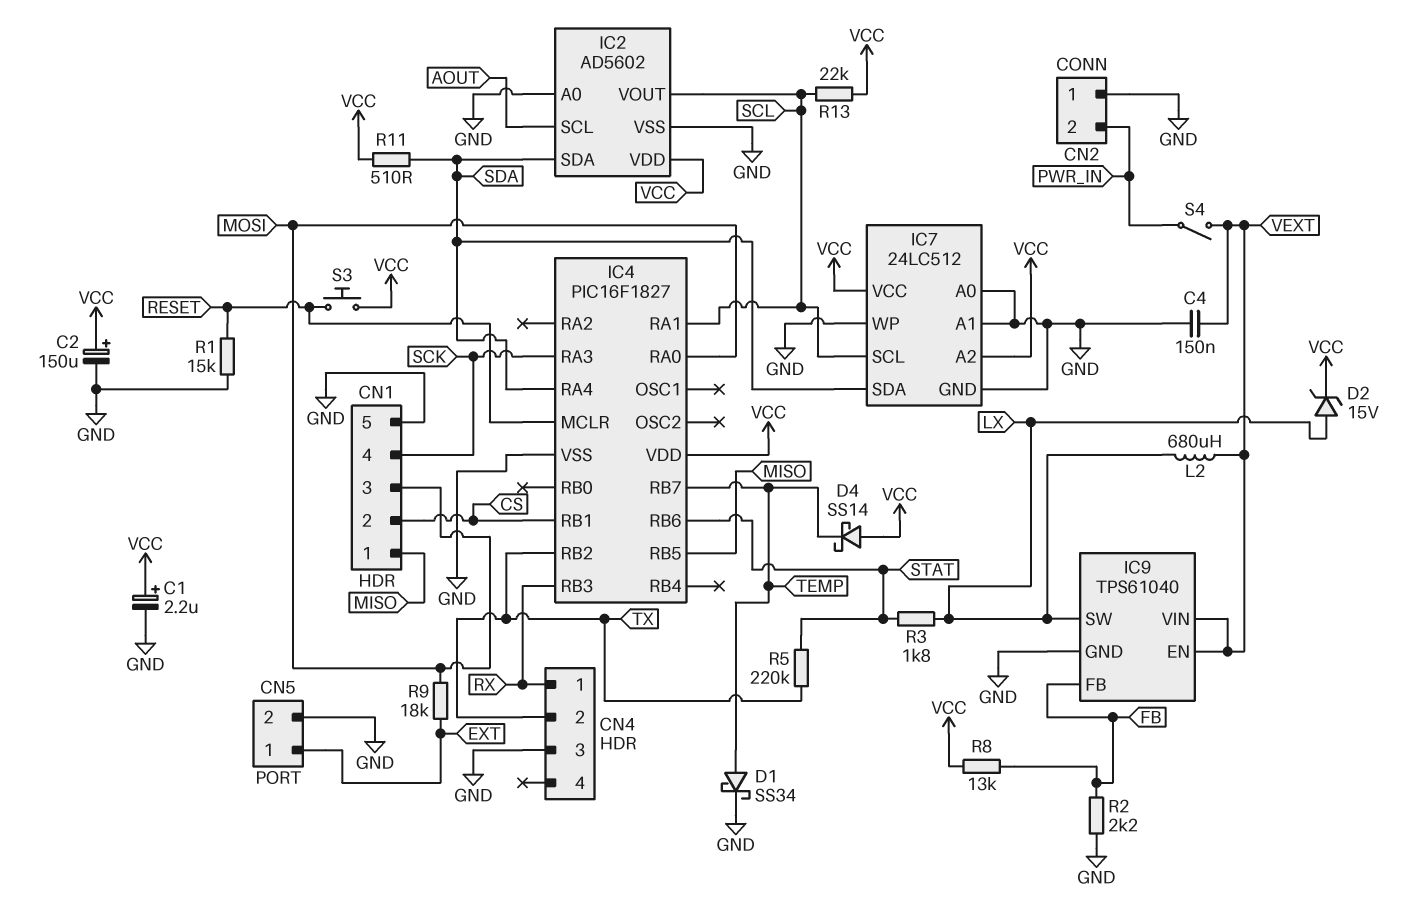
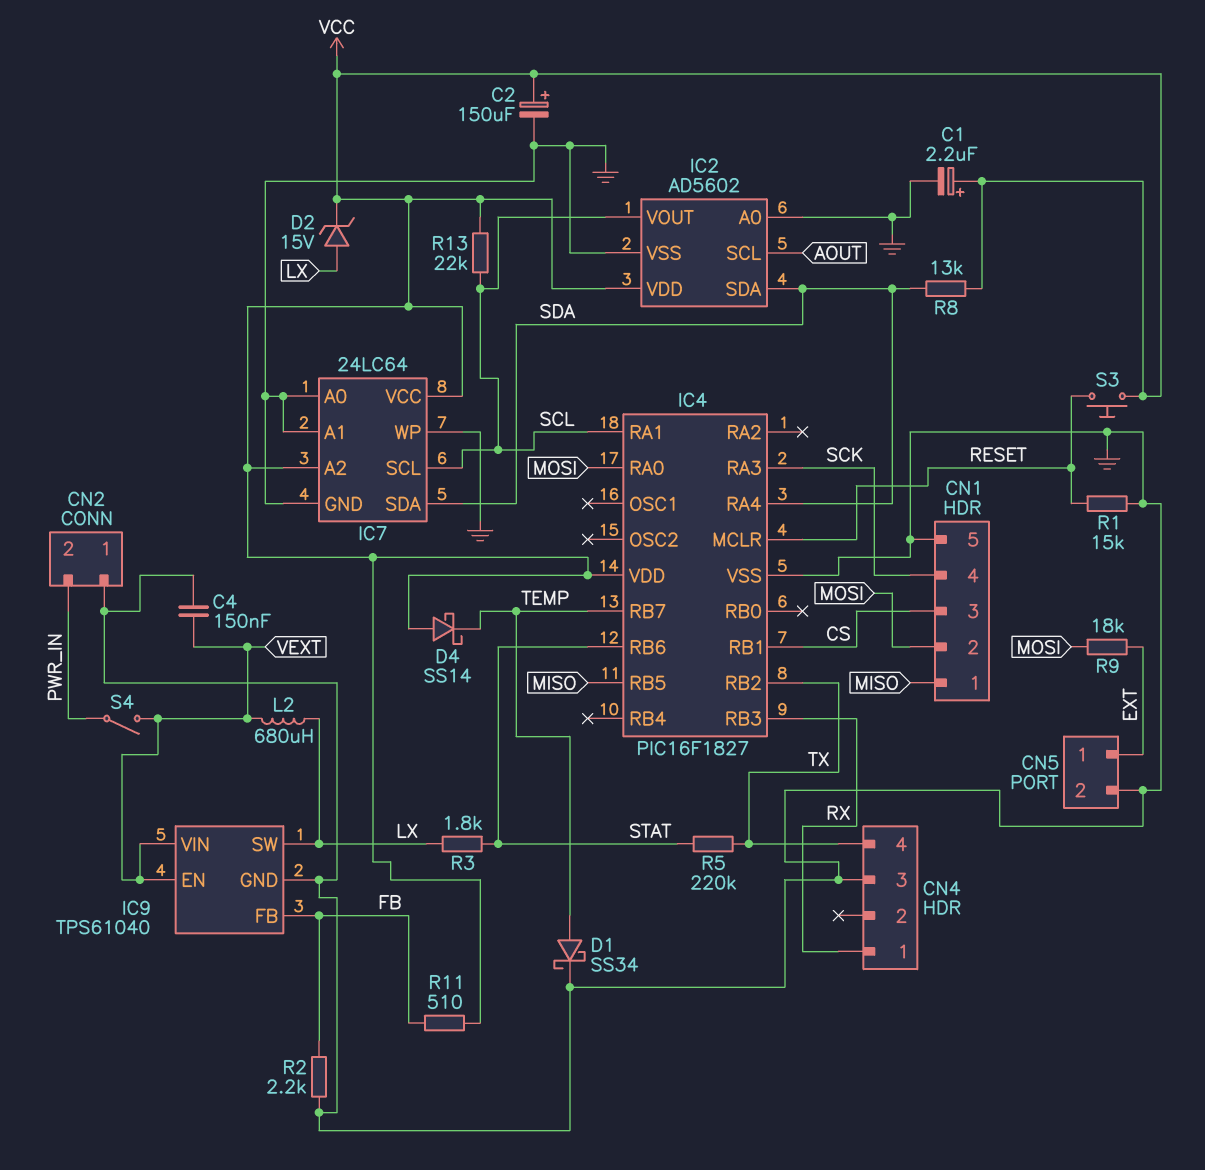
CN1 pin 2: CS -> MOSI
CN1 pin 3: MOSI -> CS
CN4 pin 2: TX -> none
CN4 pin 4: none -> TX
IC7: 24LC512 -> 24LC64
R8: 13k (FB, VCC) -> 13k (SDA, VCC)
R11: 510 (SDA, VCC) -> 510 (FB, VCC)

